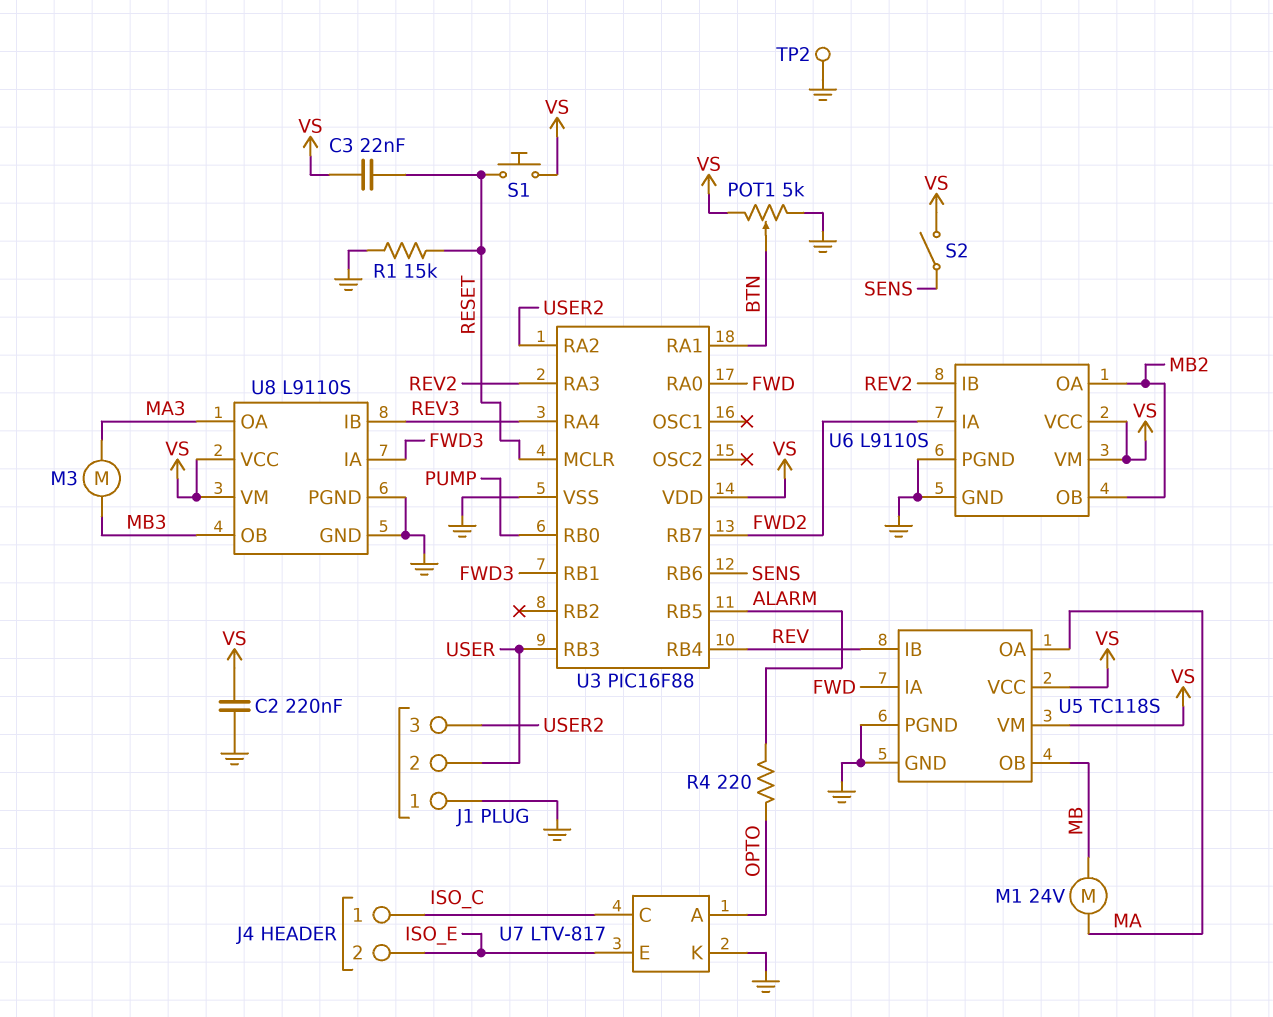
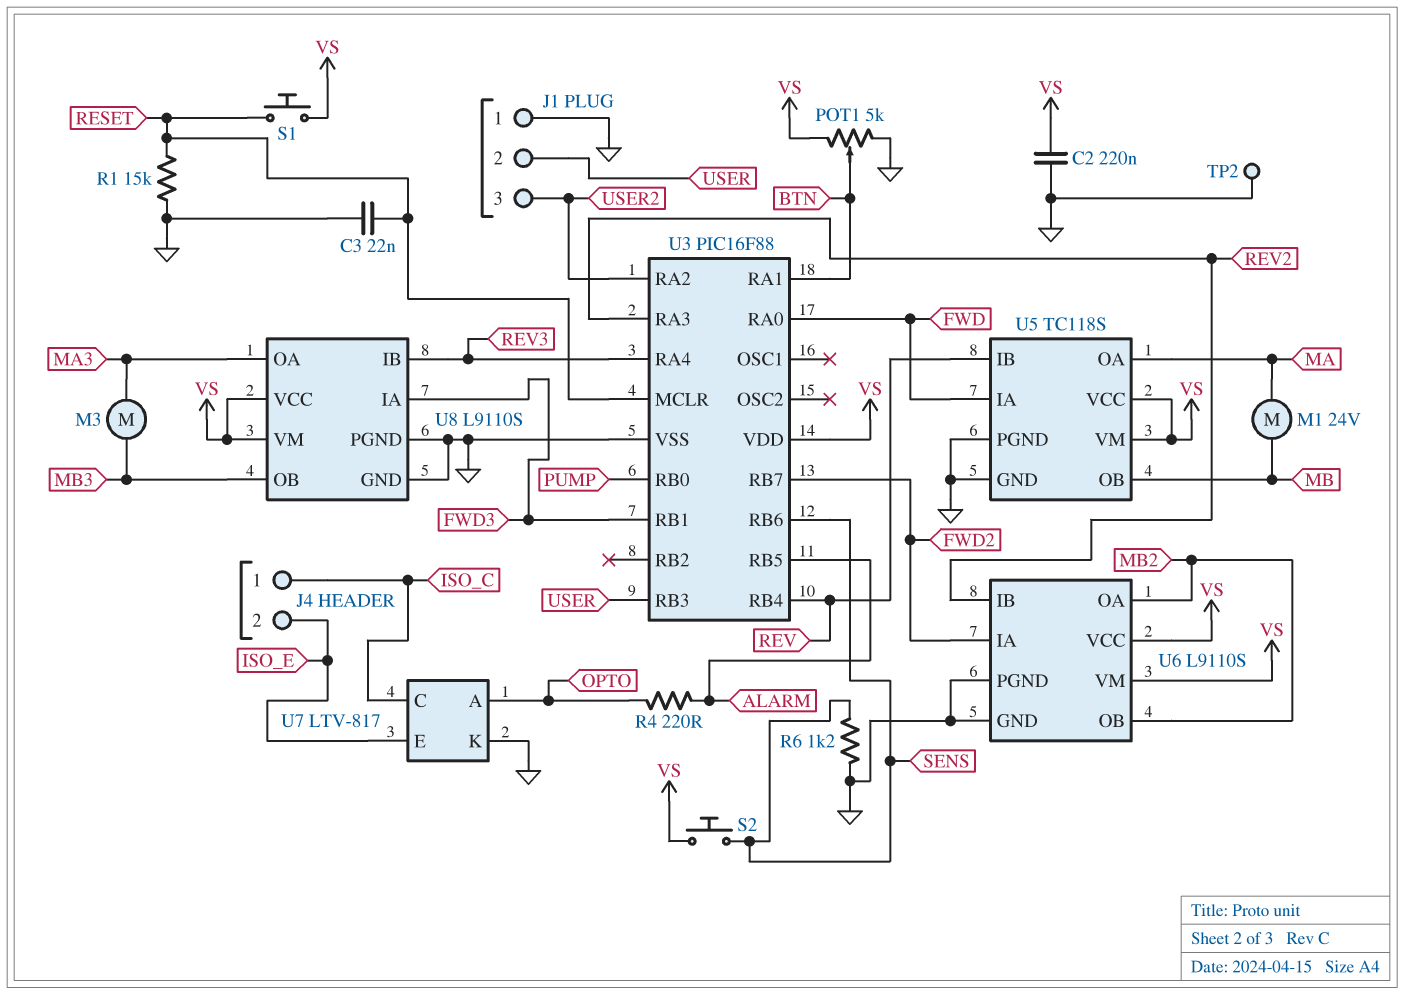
C3: 22nF (RESET, VS) -> 22nF (GND, RESET)
R6: none -> 1.2k (GND, SENS)
S2: switch (SENS, VS) -> button (SENS, VS)

